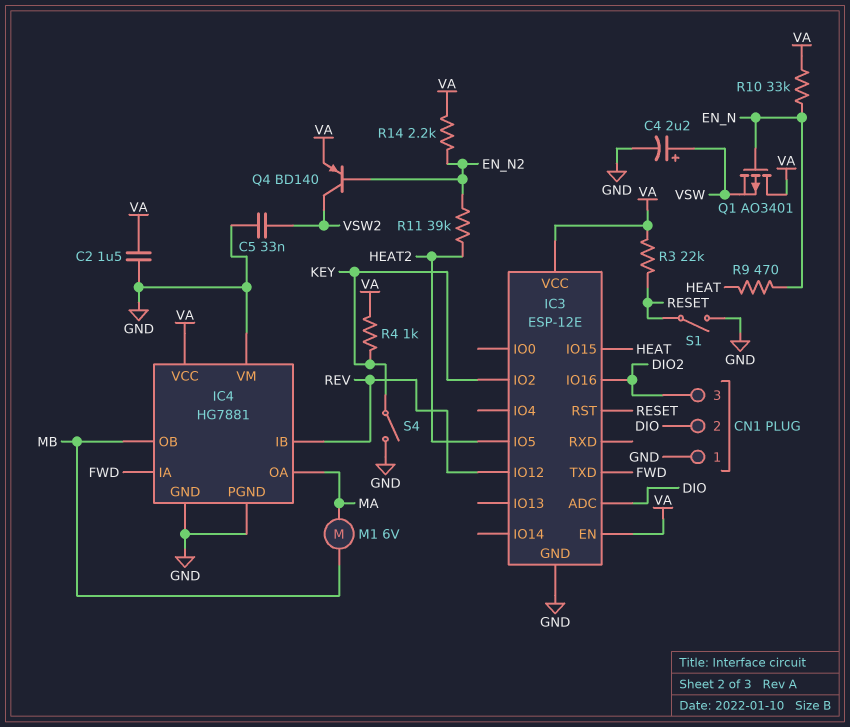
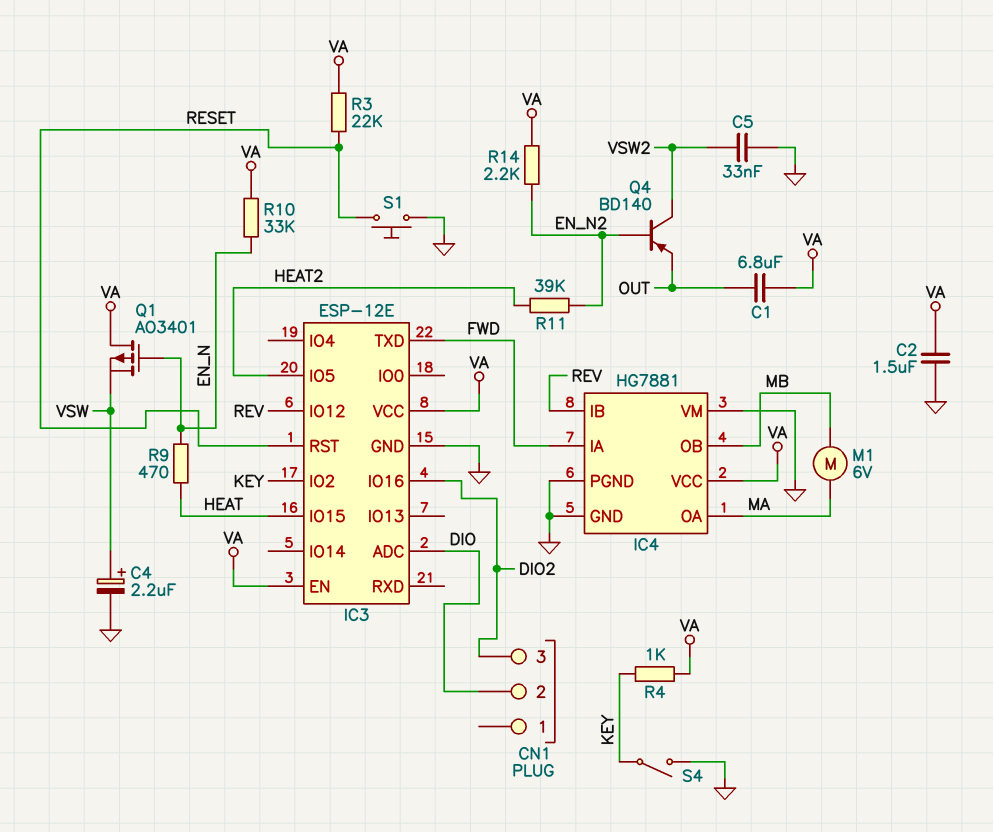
C1: none -> 6.8uF (OUT, VA)
CN1 pin 1: GND -> none
Q4: PNP BD140 (B EN_N2, C VSW2, E VA) -> PNP BD140 (B EN_N2, C VSW2, E OUT)
S1: switch (GND, RESET) -> button (GND, RESET)

